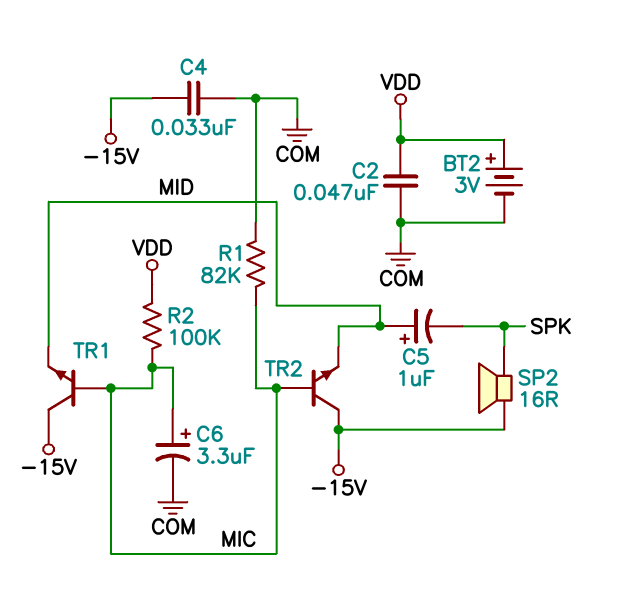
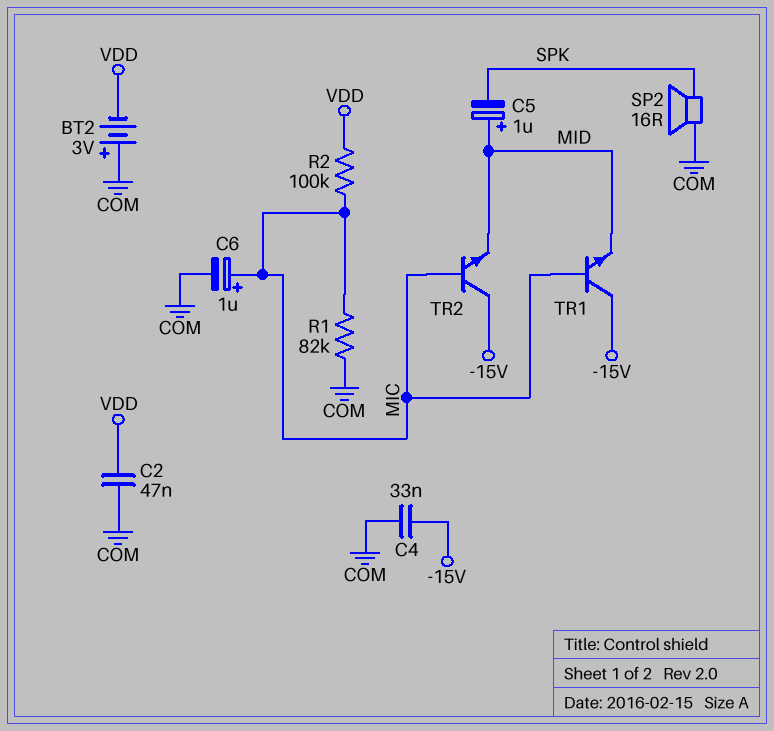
BT2: 3V (plus VDD, minus COM) -> 3V (plus COM, minus VDD)
C6: 3.3uF (plus MIC, minus COM) -> 1uF (plus MIC, minus COM)
SP2: speaker 16R (-15V, SPK) -> speaker 16R (COM, SPK)

